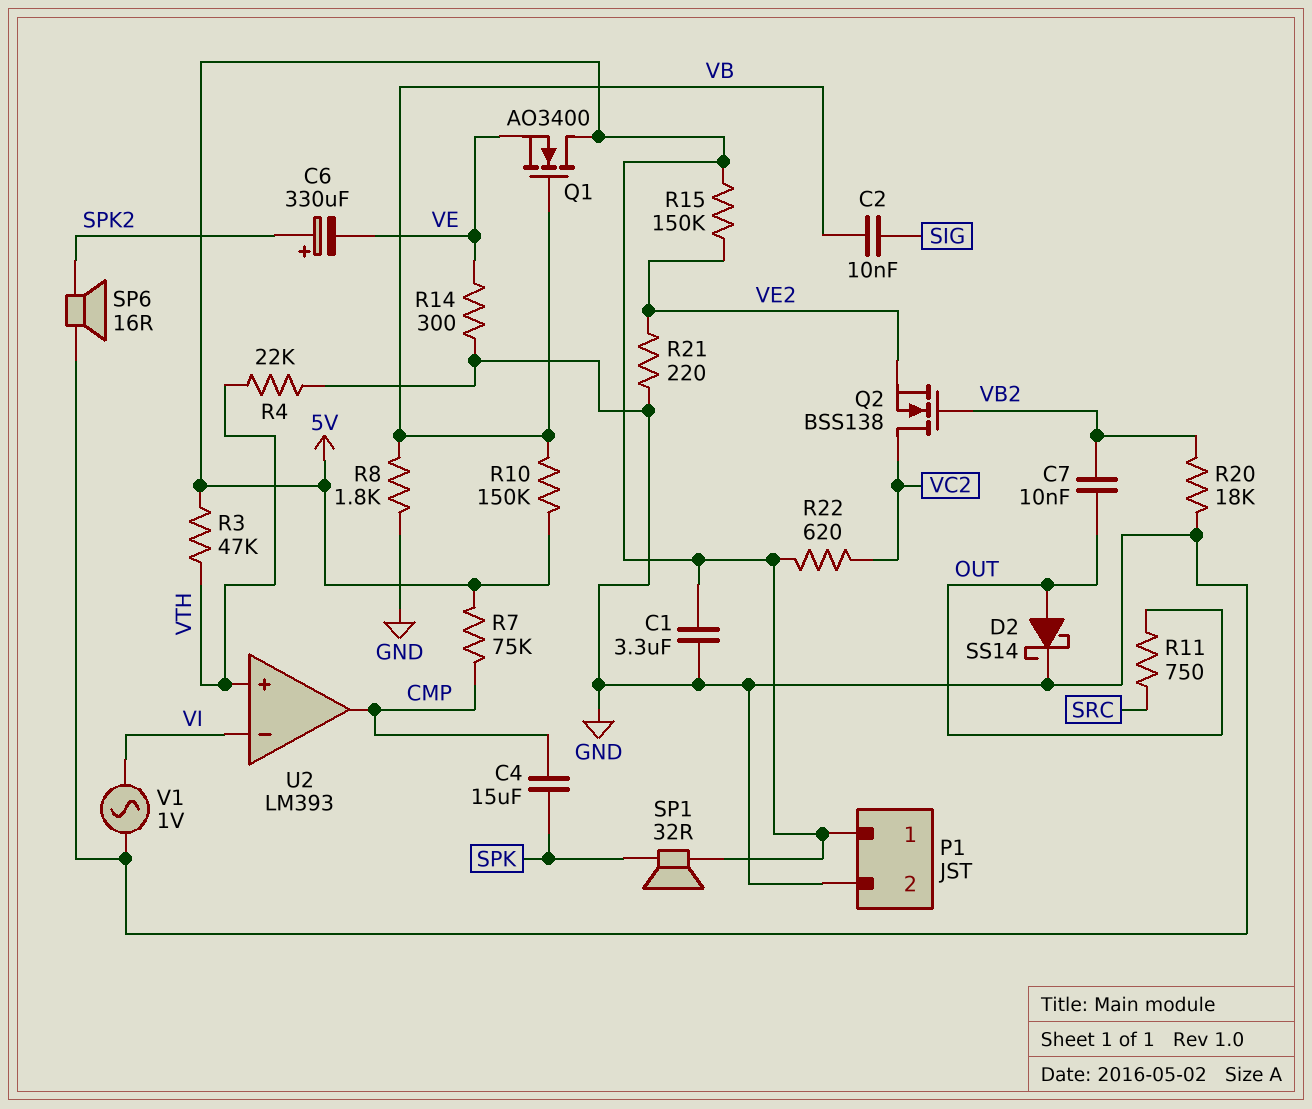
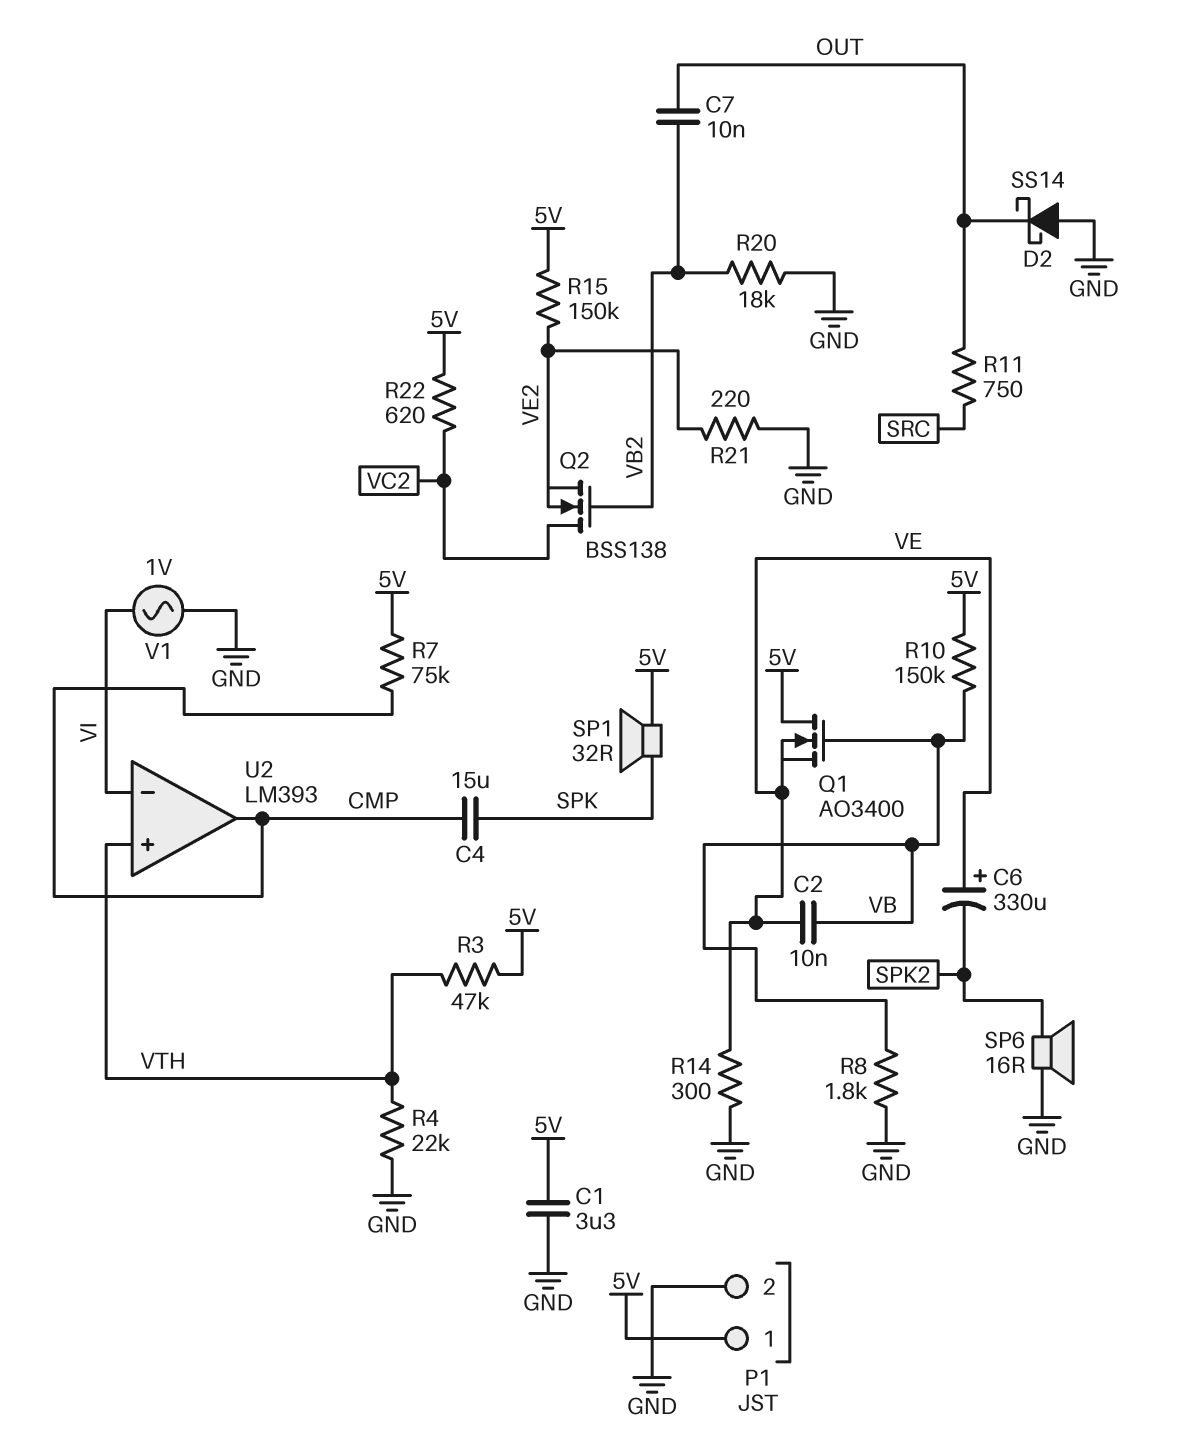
C2: 10nF (SIG, VB) -> 10nF (VB, VE)
C6: 330uF (plus SPK2, minus VE) -> 330uF (plus VE, minus SPK2)
D2: schottky SS14 (A OUT, K GND) -> schottky SS14 (A GND, K OUT)

